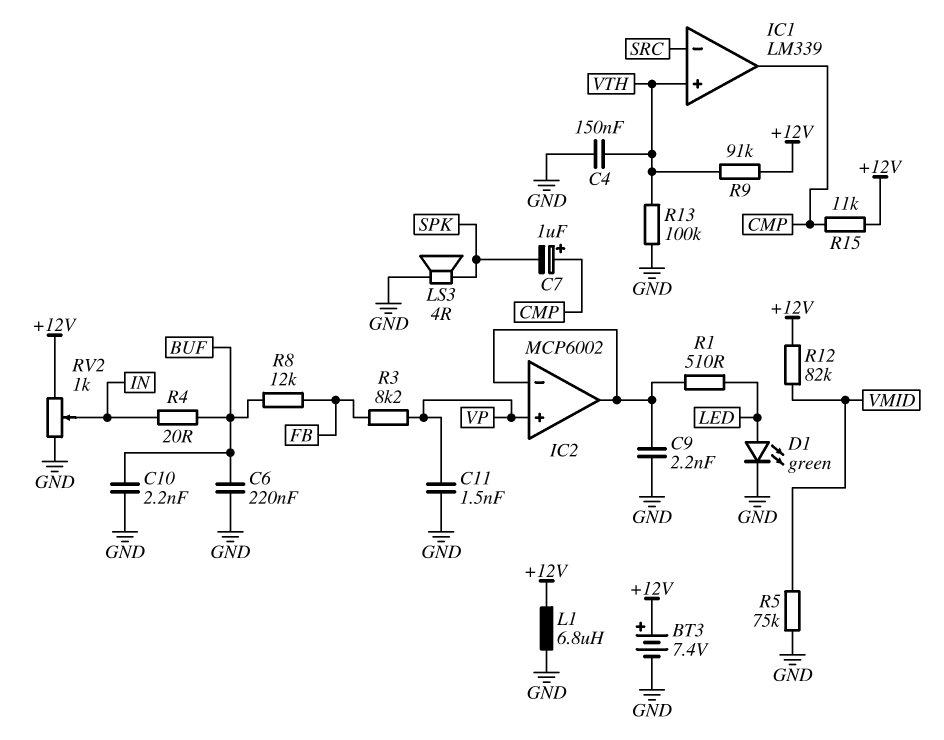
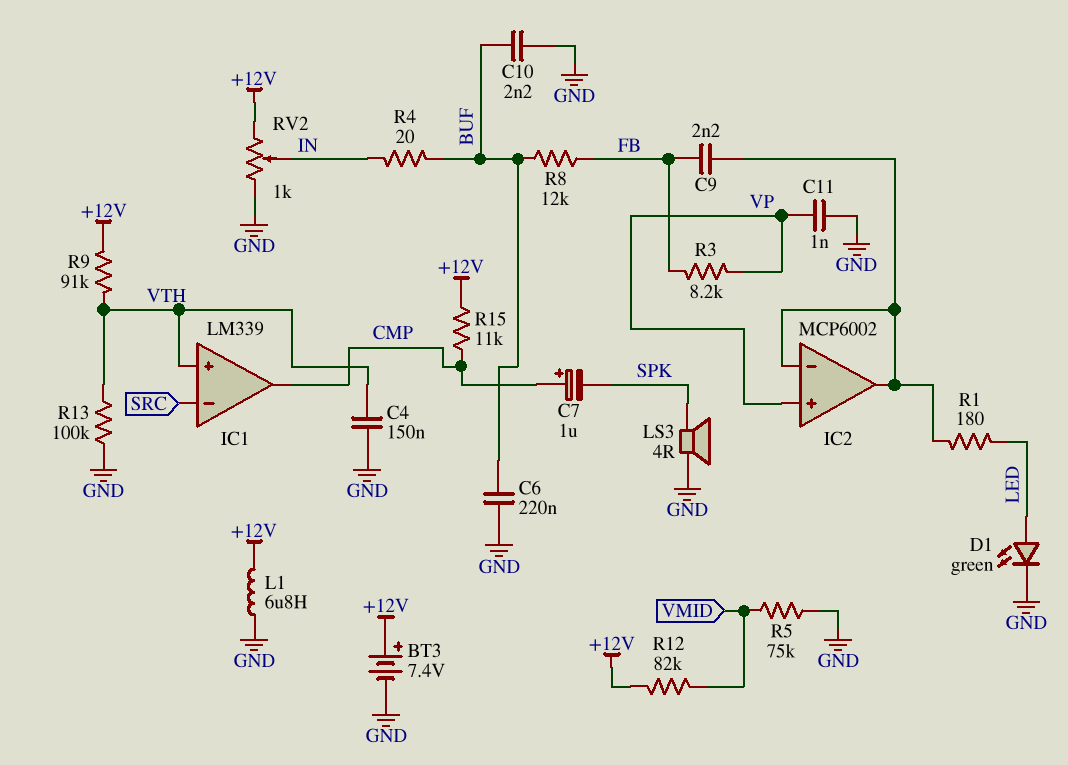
C9: 2.2nF (GND, IC2/in-) -> 2.2nF (FB, IC2/in-)
C11: 1.5nF (GND, VP) -> 1nF (GND, VP)
R1: 510 (IC2/in-, LED) -> 180 (IC2/in-, LED)

